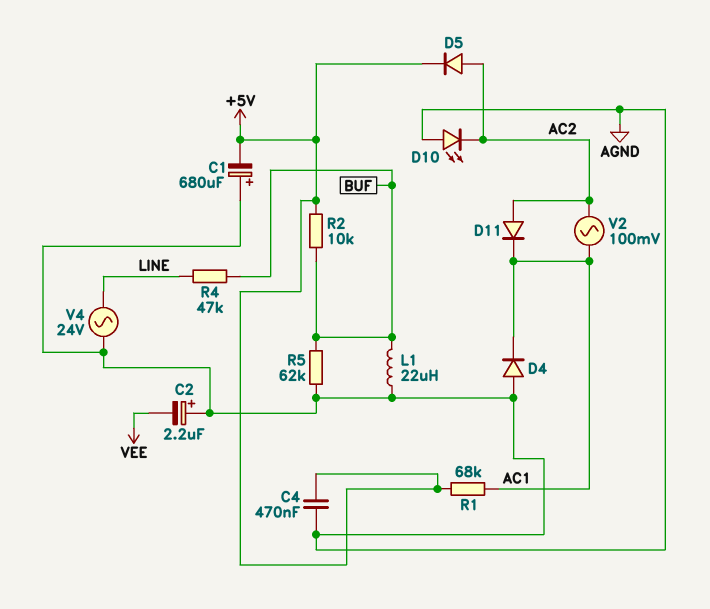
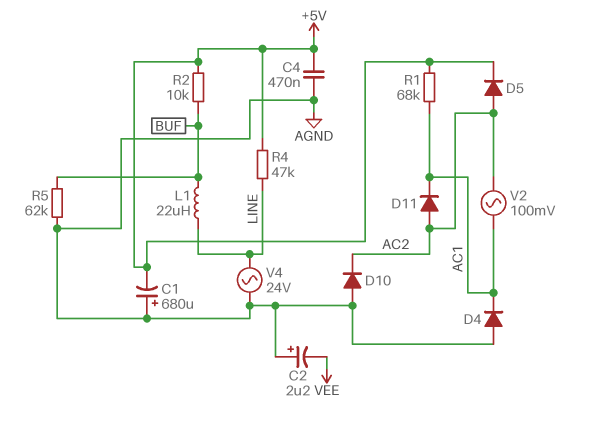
D10: LED (A AGND, K AC2) -> diode (A AGND, K AC2)
L1: 22uH (AGND, BUF) -> 22uH (BUF, LINE)
R4: 47k (BUF, LINE) -> 47k (+5V, LINE)

